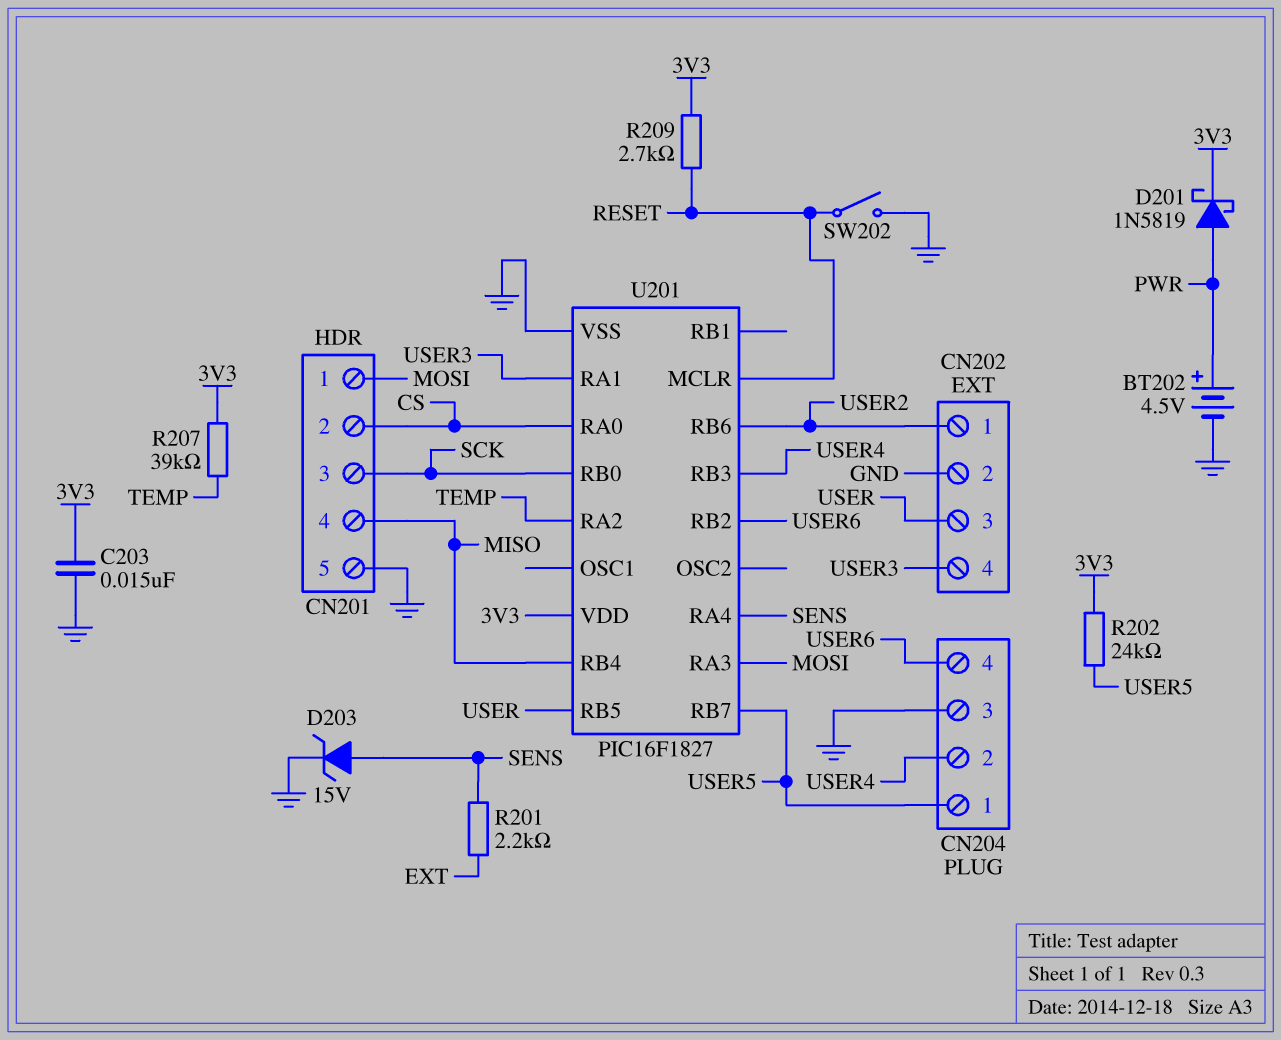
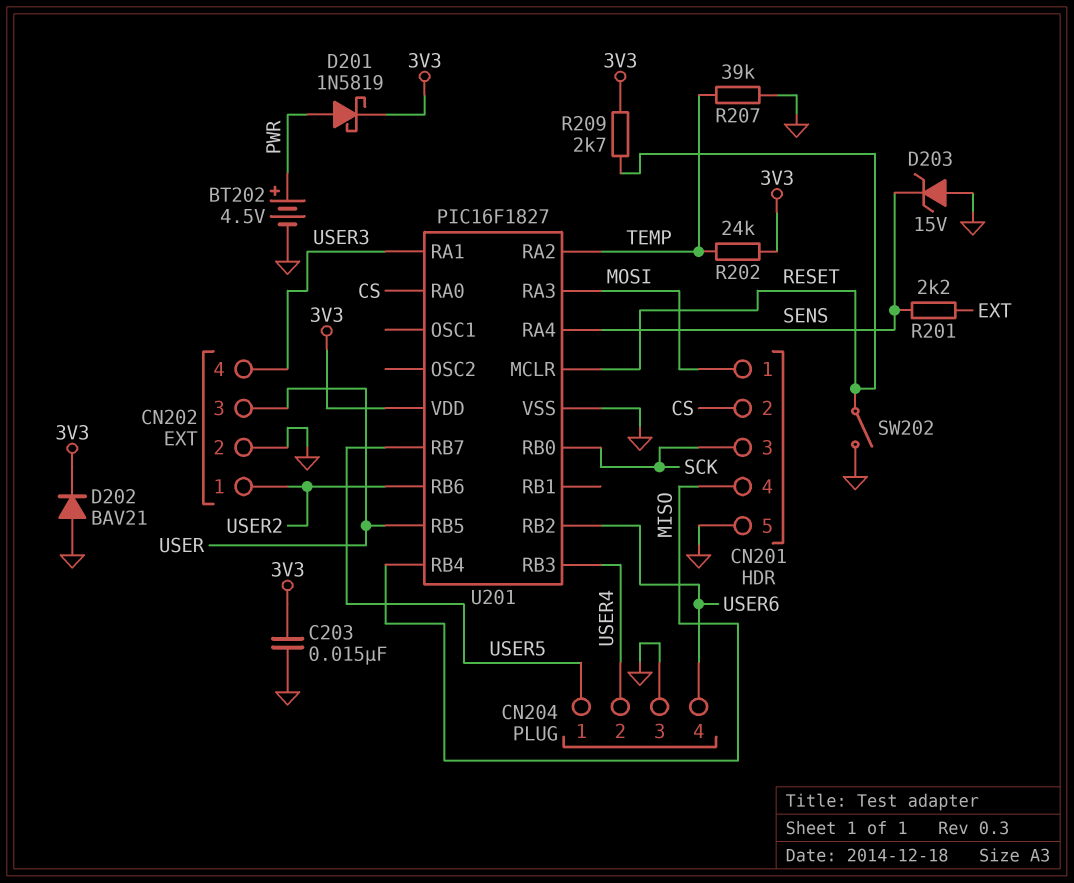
D202: none -> diode BAV21 (A GND, K 3V3)
D203: zener 15V (A SENS, K GND) -> zener 15V (A GND, K SENS)
R202: 24k (3V3, USER5) -> 24k (3V3, TEMP)
R207: 39k (3V3, TEMP) -> 39k (GND, TEMP)

